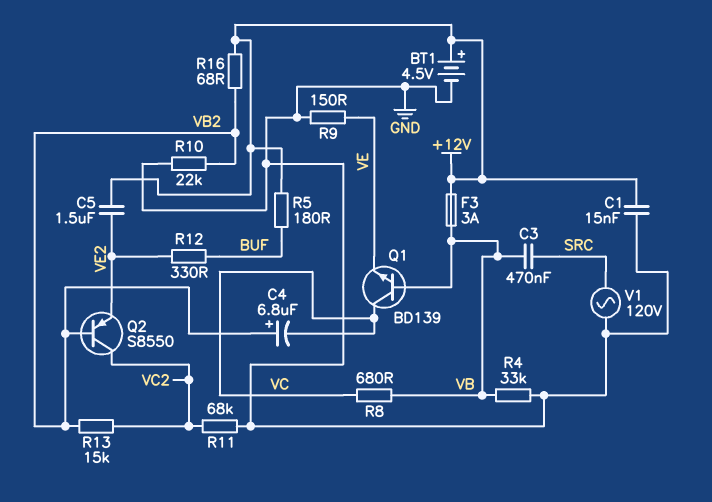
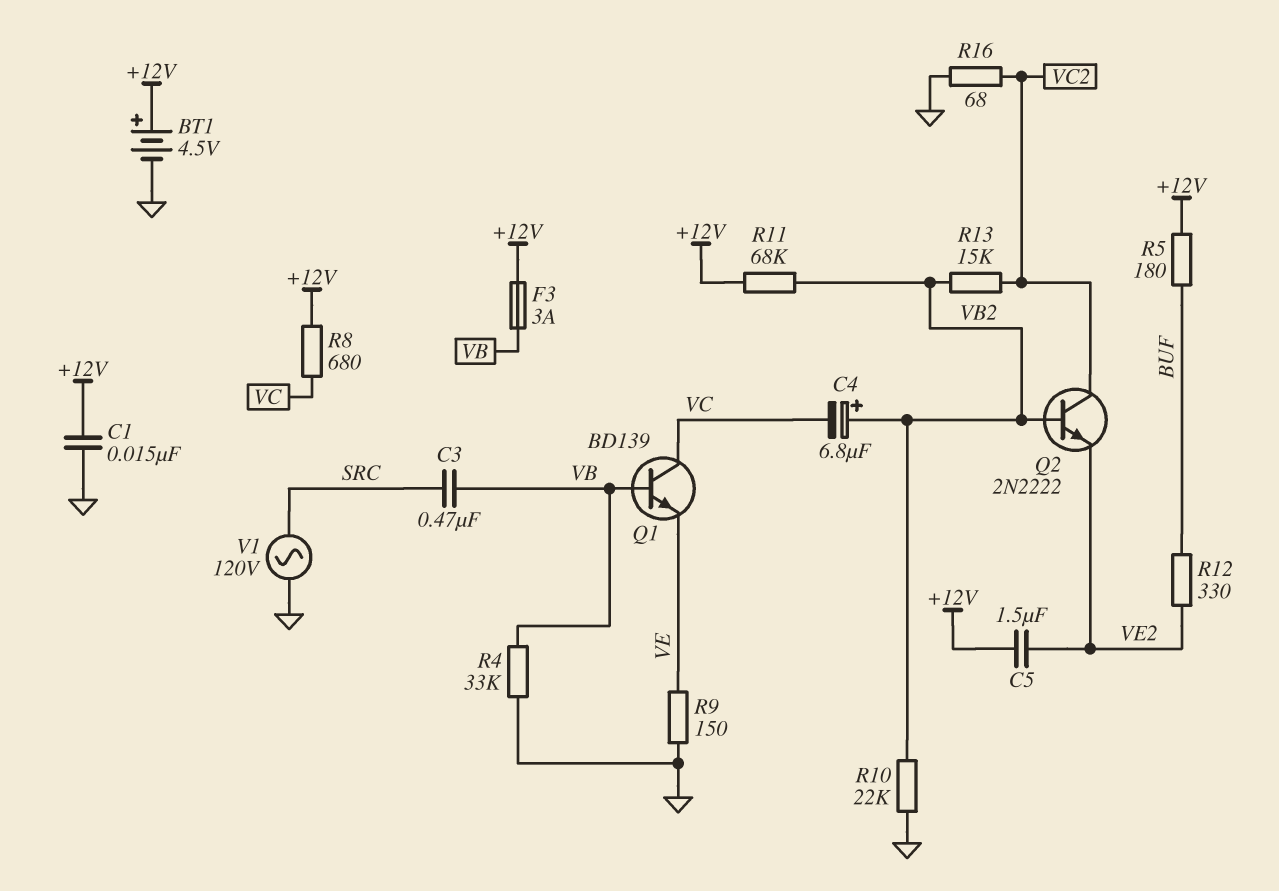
Q2: PNP S8550 (B VB2, C VC2, E VE2) -> NPN 2N2222 (B VB2, C VC2, E VE2)
R8: 680 (VB, VC) -> 680 (+12V, VC)
R11: 68k (GND, VC2) -> 68k (+12V, VB2)
R16: 68 (+12V, VB2) -> 68 (GND, VC2)

